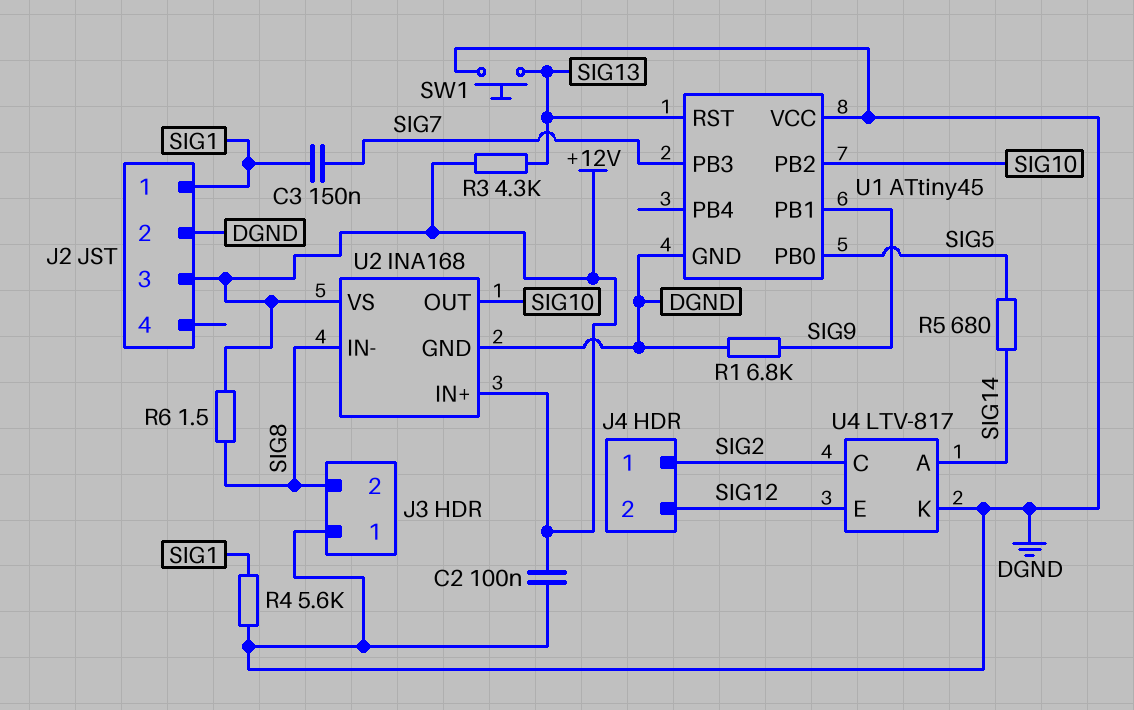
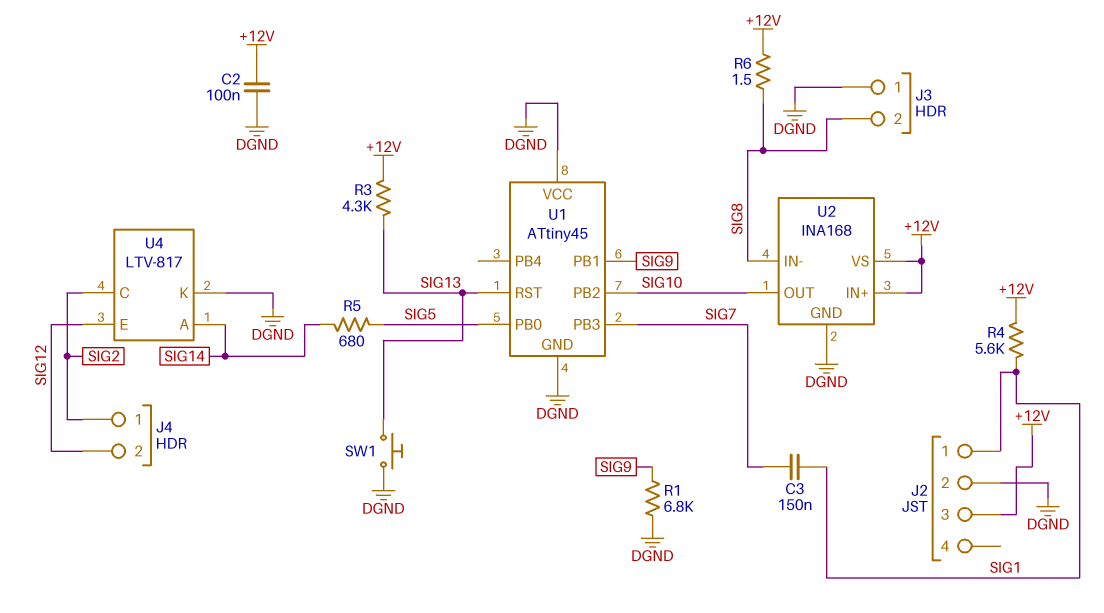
R4: 5.6k (DGND, SIG1) -> 5.6k (+12V, SIG1)

